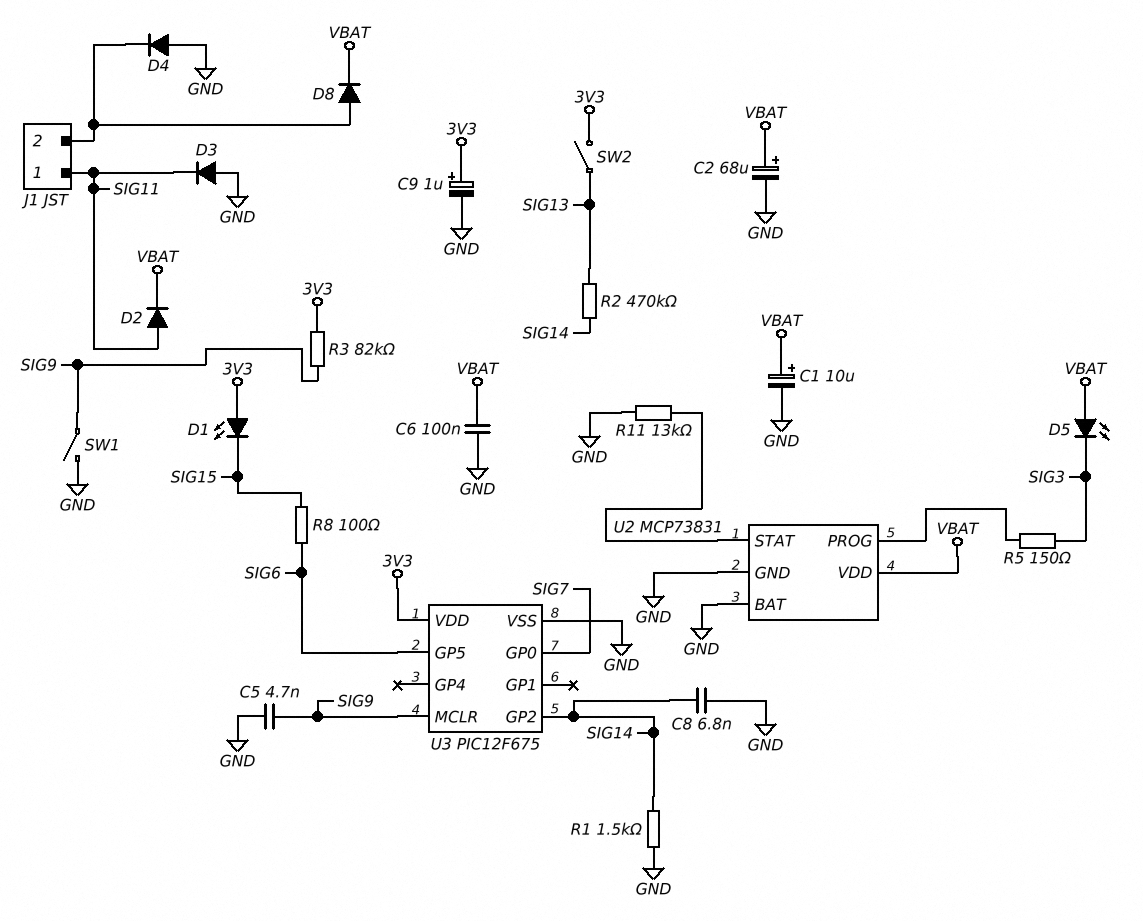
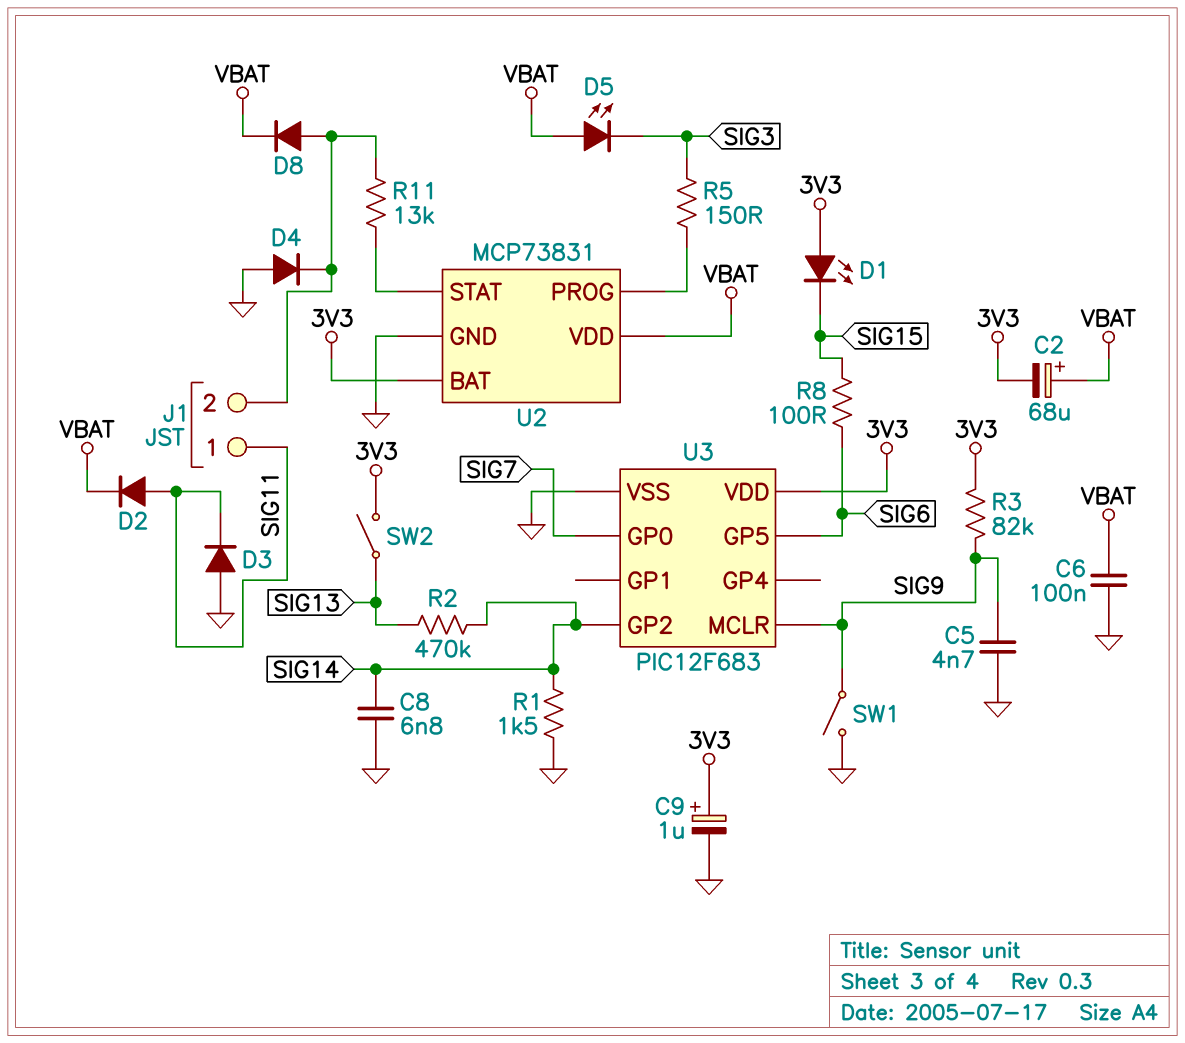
C1: 10uF (plus VBAT, minus GND) -> none
C2: 68uF (plus VBAT, minus GND) -> 68uF (plus VBAT, minus 3V3)
R11: 13k (GND, U2/STAT) -> 13k (J1/2, U2/STAT)
U2 pin BAT: GND -> 3V3
U3: PIC12F675 -> PIC12F683

